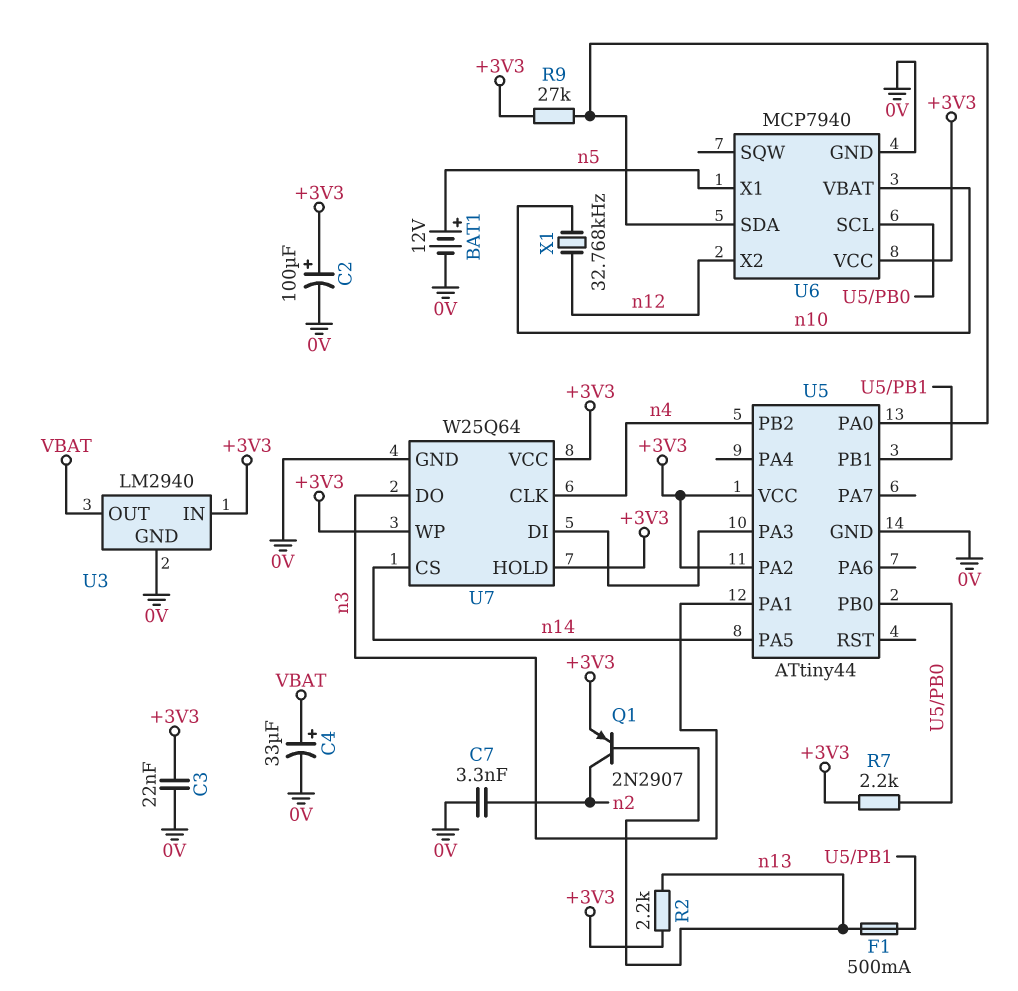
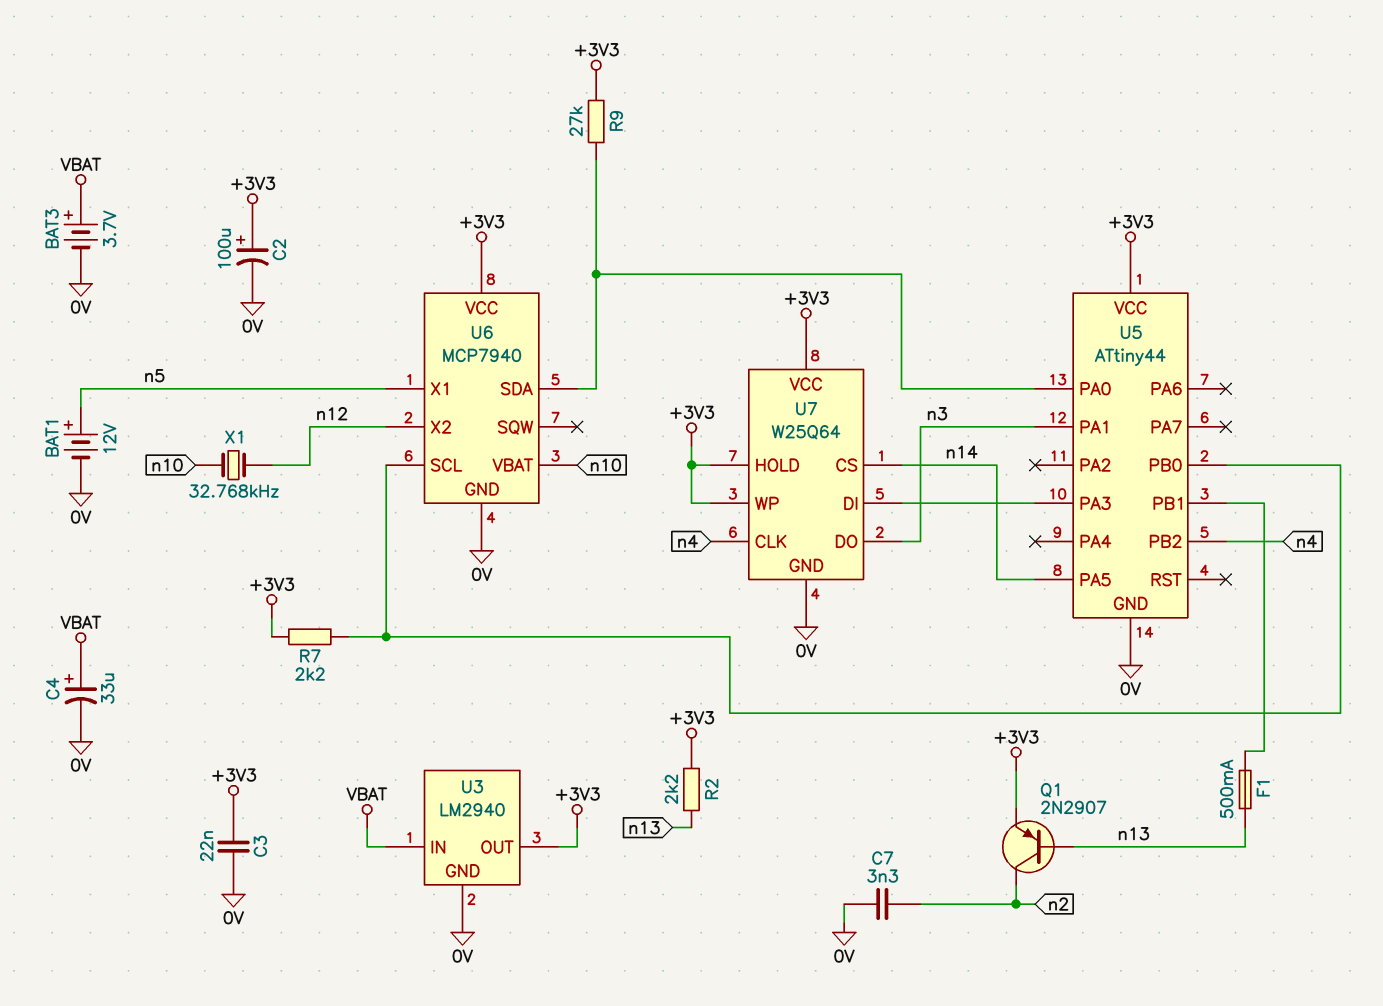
BAT3: none -> 3.7V (plus VBAT, minus 0V)
U3 pin IN: +3V3 -> VBAT
U3 pin OUT: VBAT -> +3V3
U5 pin PA2: +3V3 -> none

